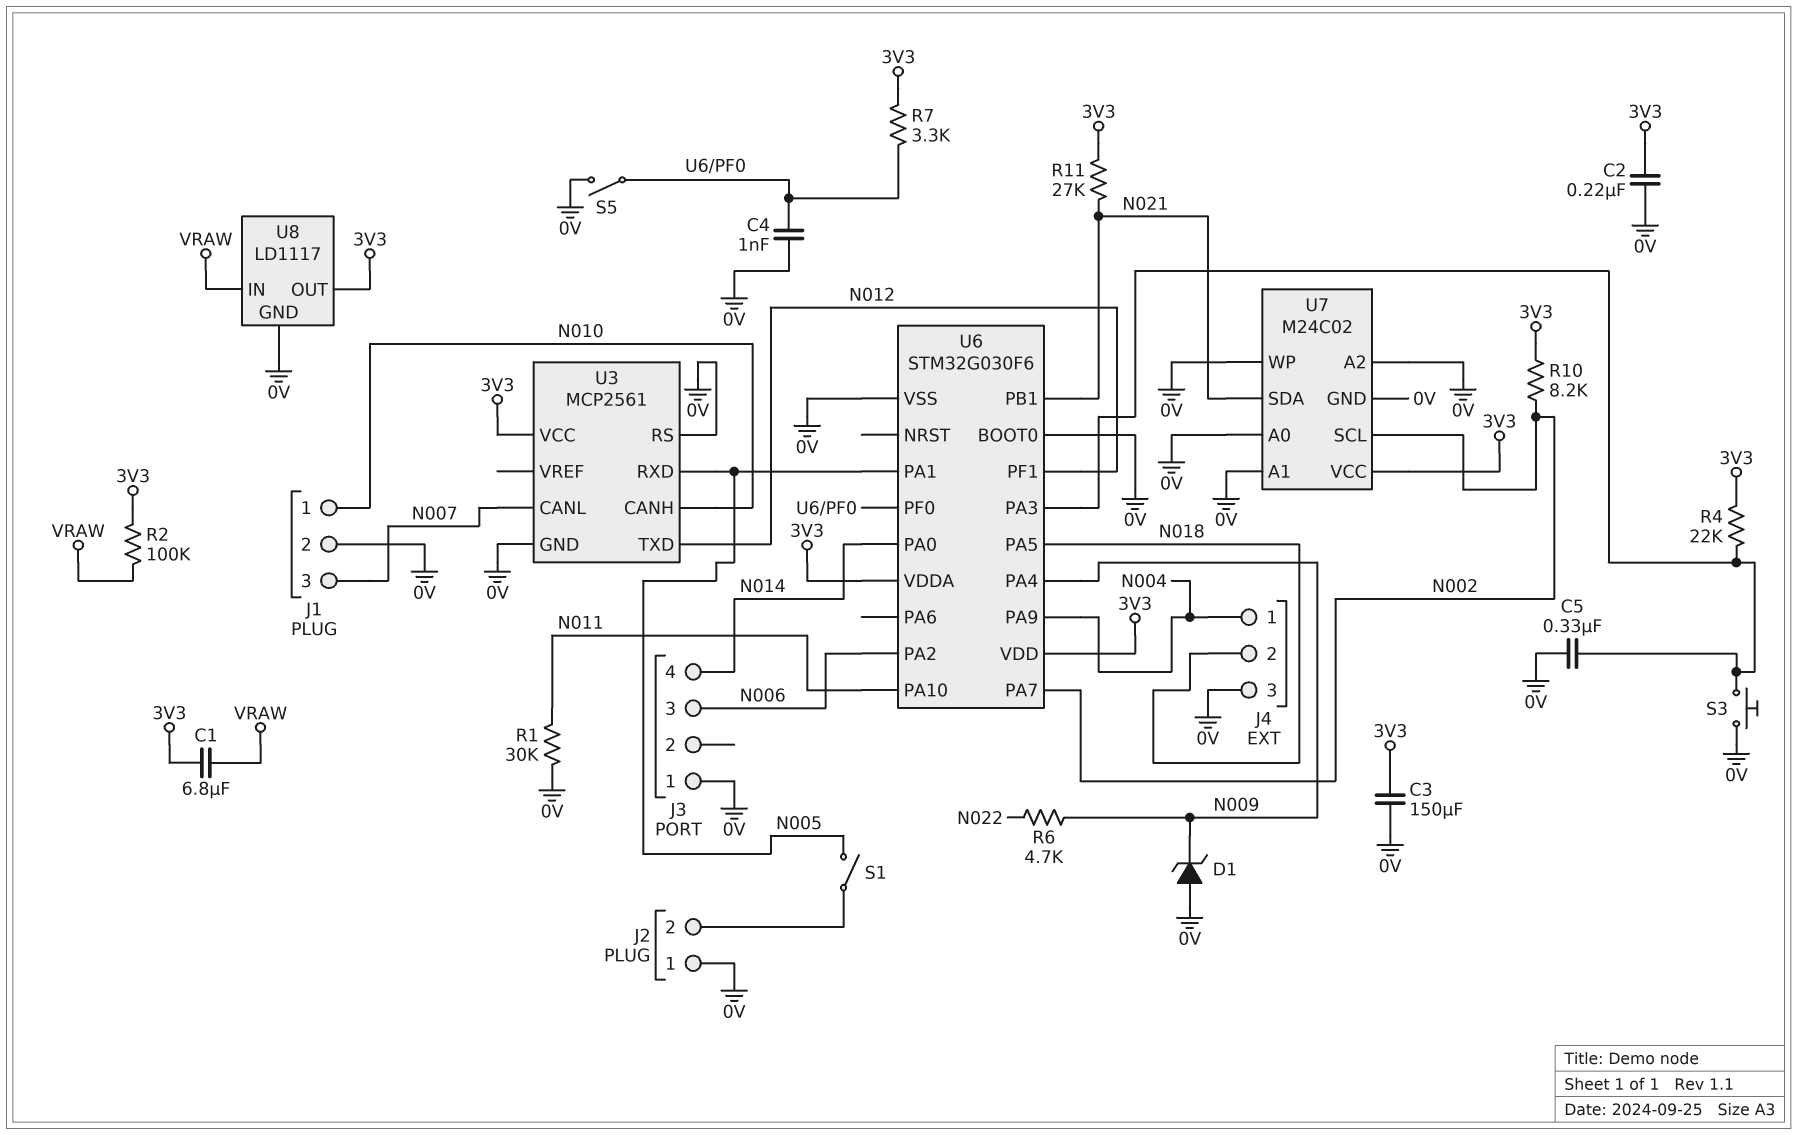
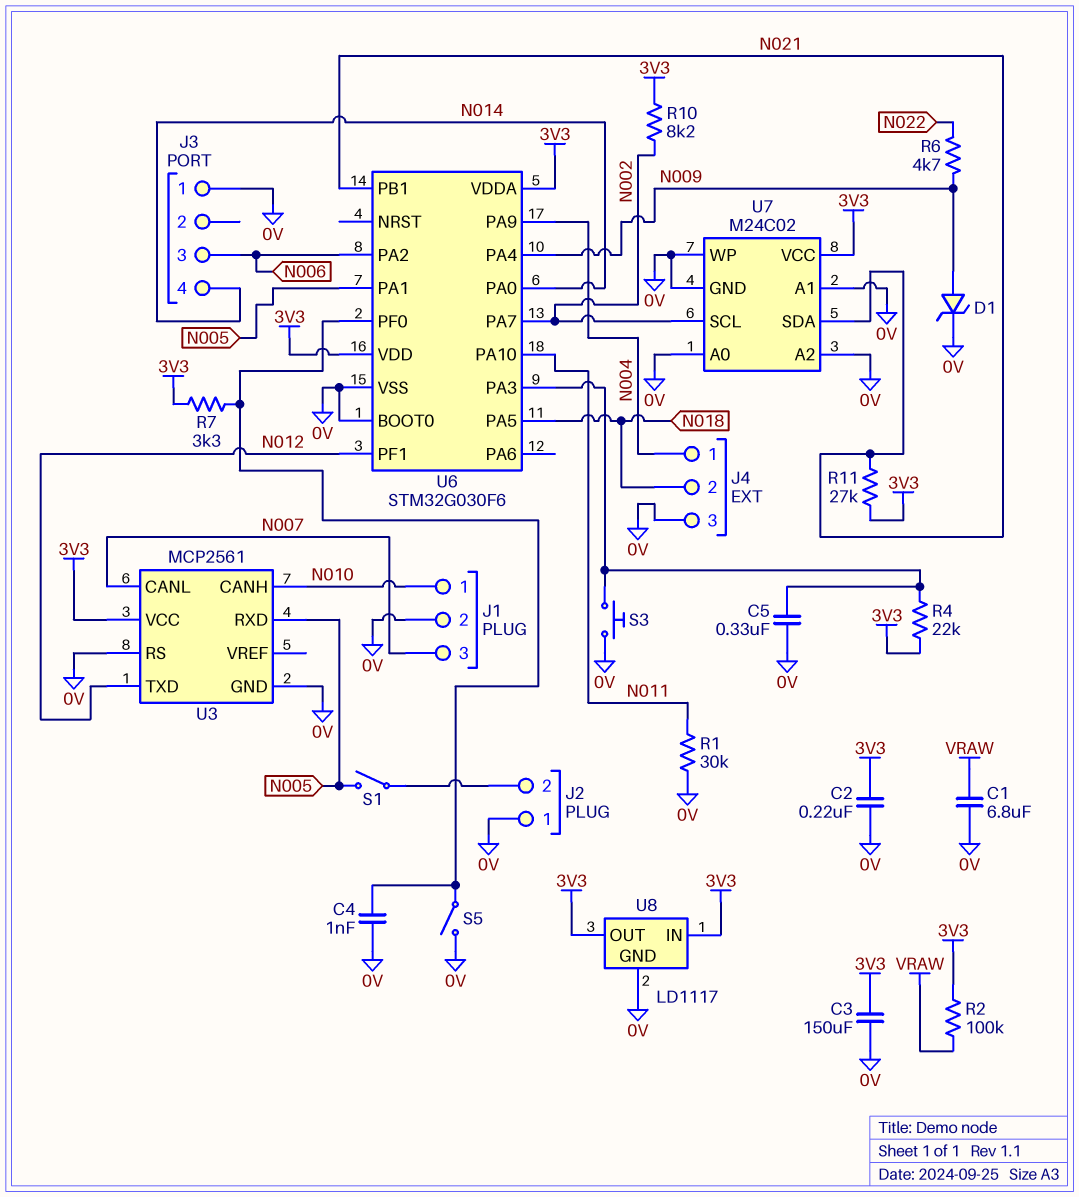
C1: 6.8uF (3V3, VRAW) -> 6.8uF (0V, VRAW)
D1: zener (A 0V, K N009) -> zener (A N009, K 0V)
U8 pin IN: VRAW -> 3V3

